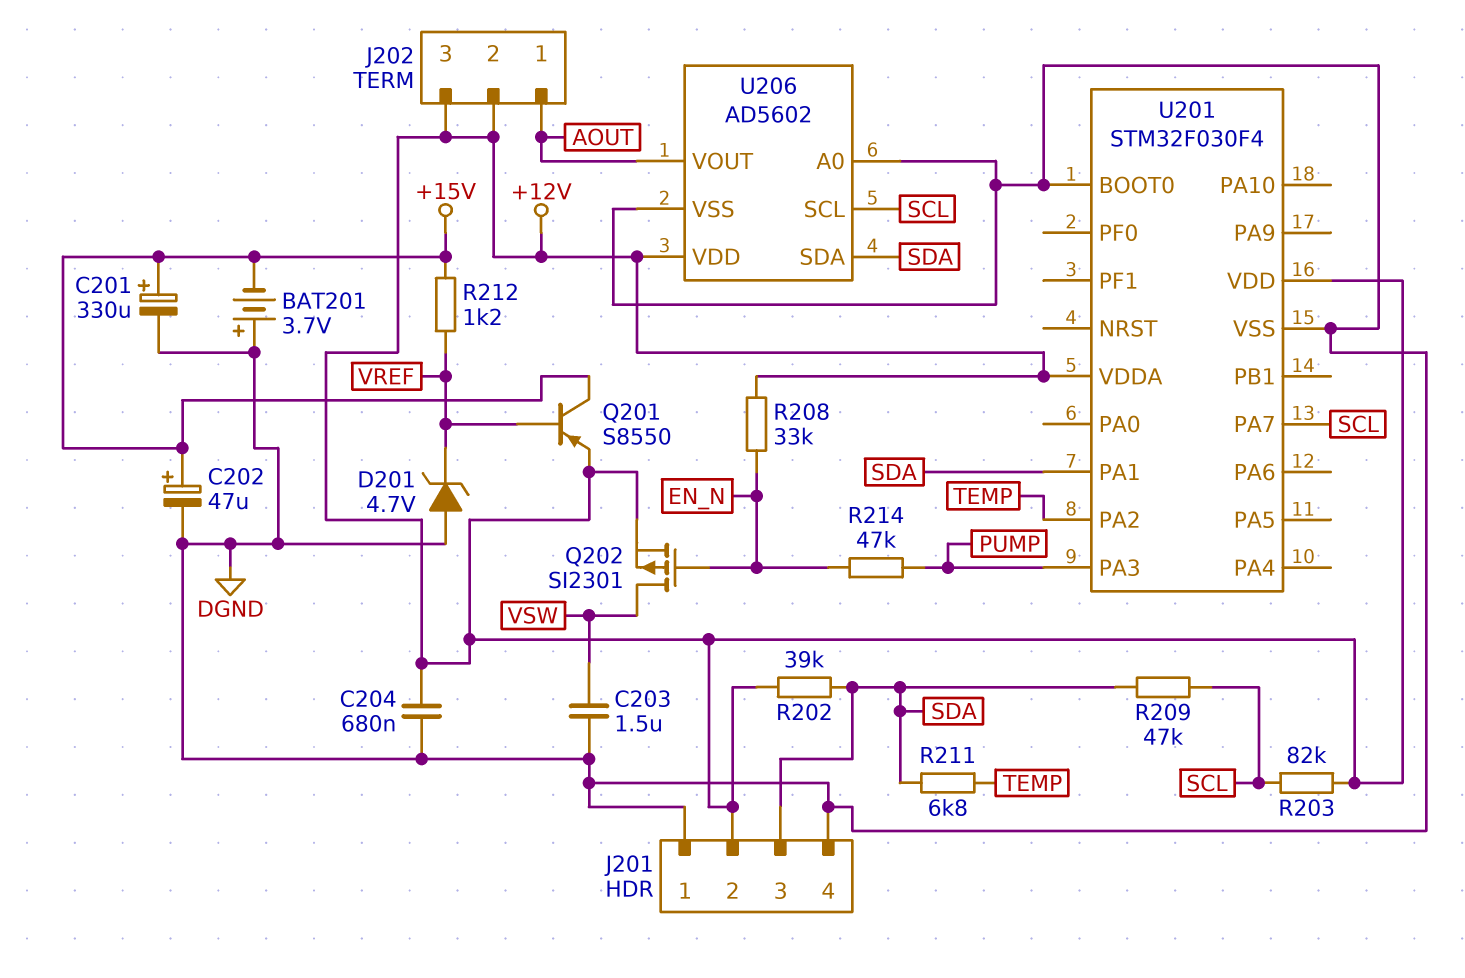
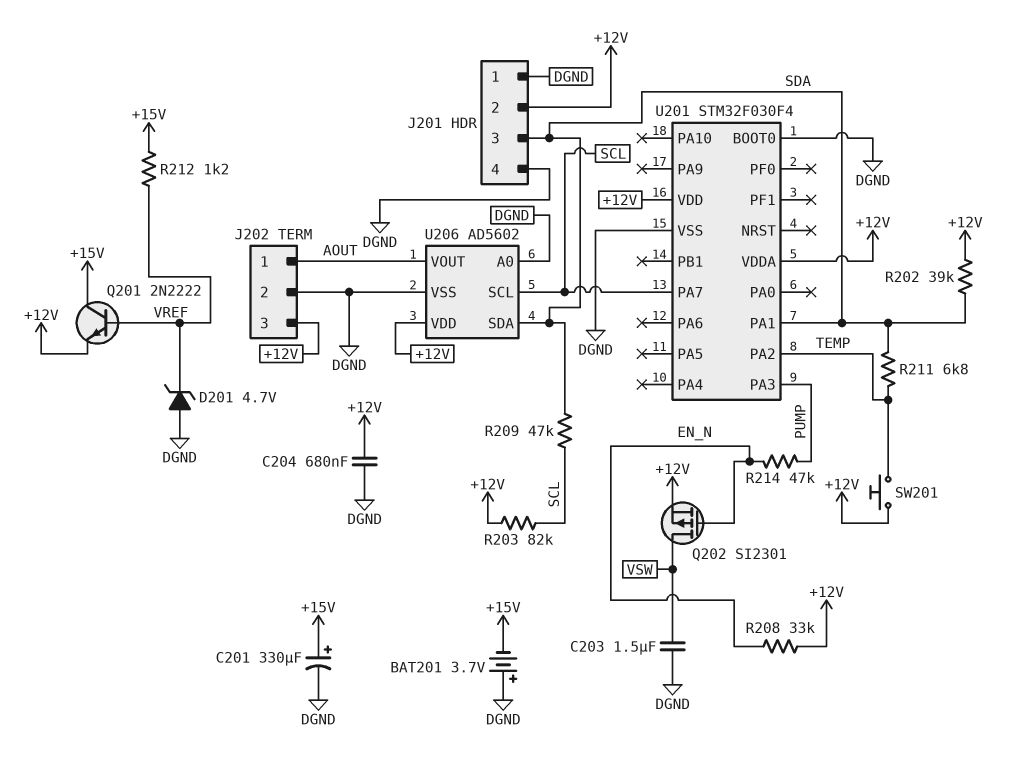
C202: 47uF (plus +15V, minus DGND) -> none
J202 pin 2: +12V -> DGND
Q201: PNP S8550 (B VREF, C +15V, E +12V) -> NPN 2N2222 (B VREF, C +15V, E +12V)
SW201: none -> button (+12V, TEMP)

